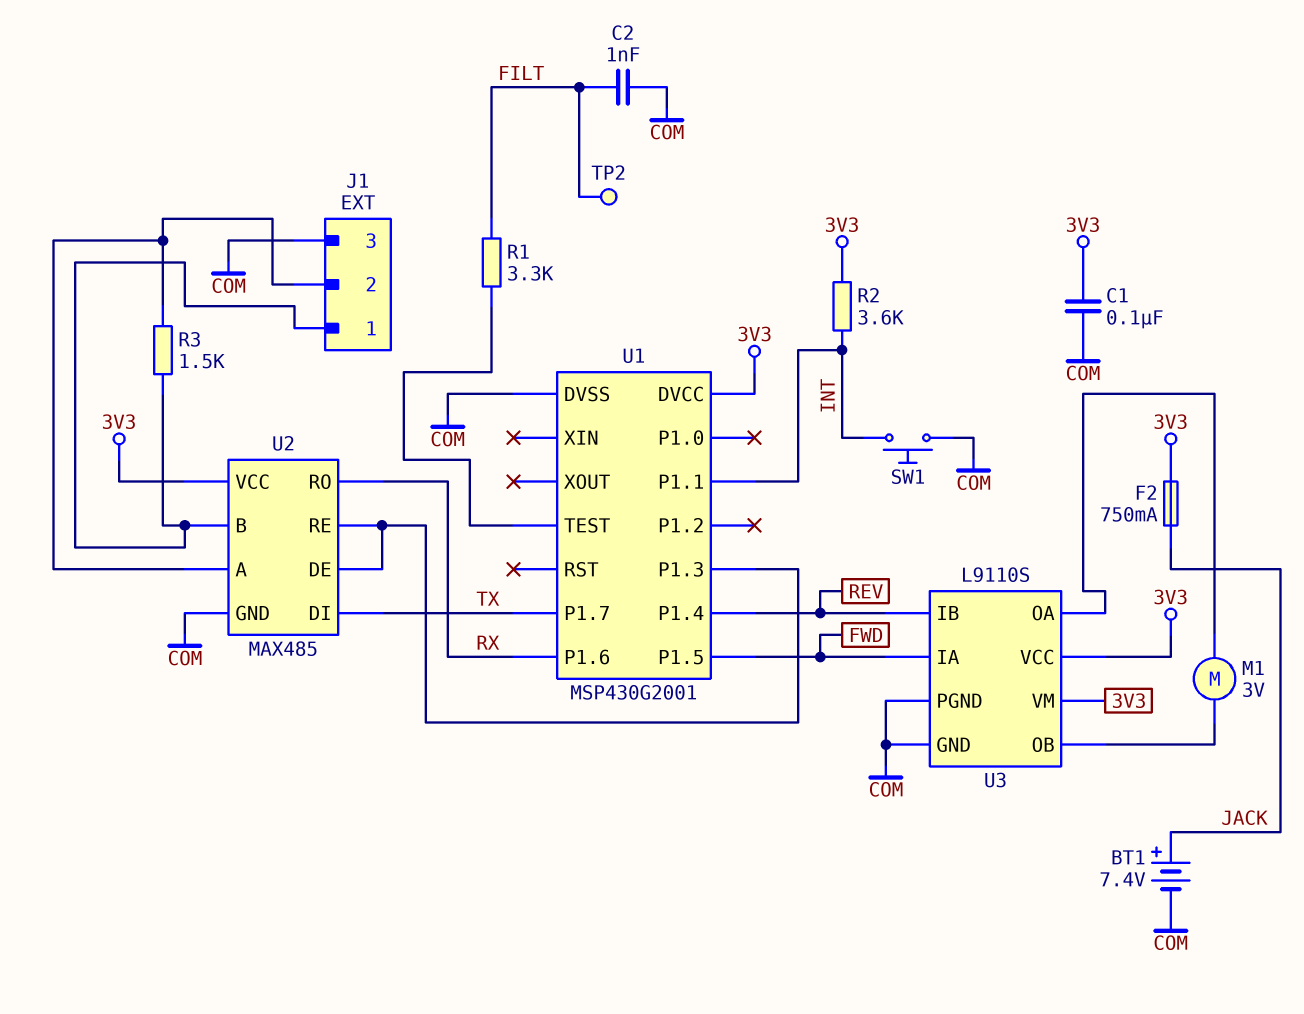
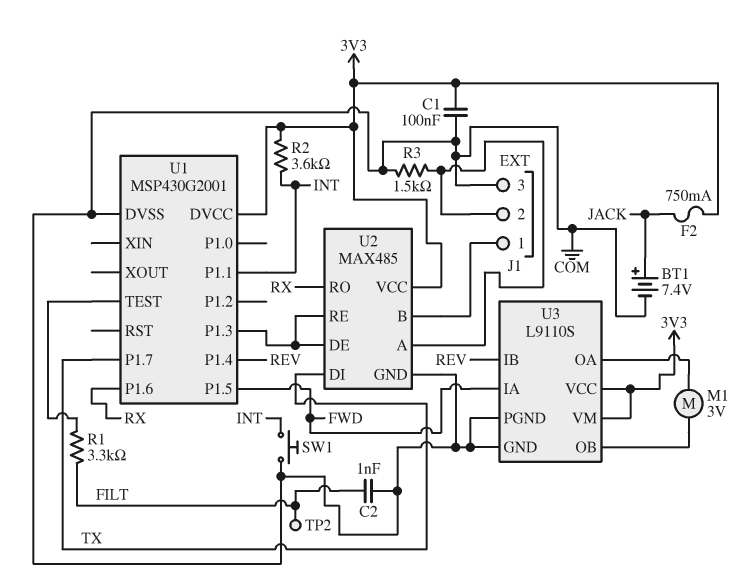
R3: 1.5k (J1/1, J1/2) -> 1.5k (COM, J1/2)

